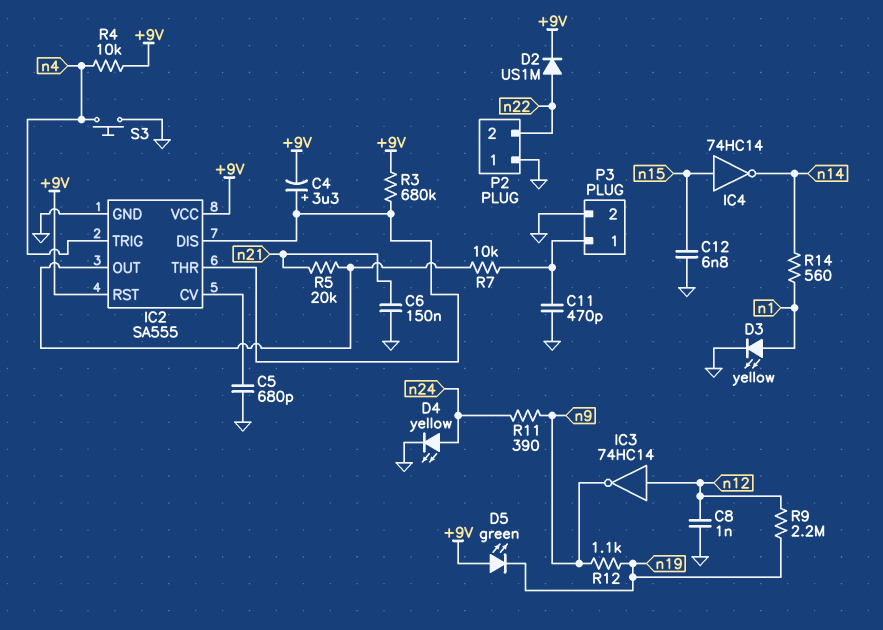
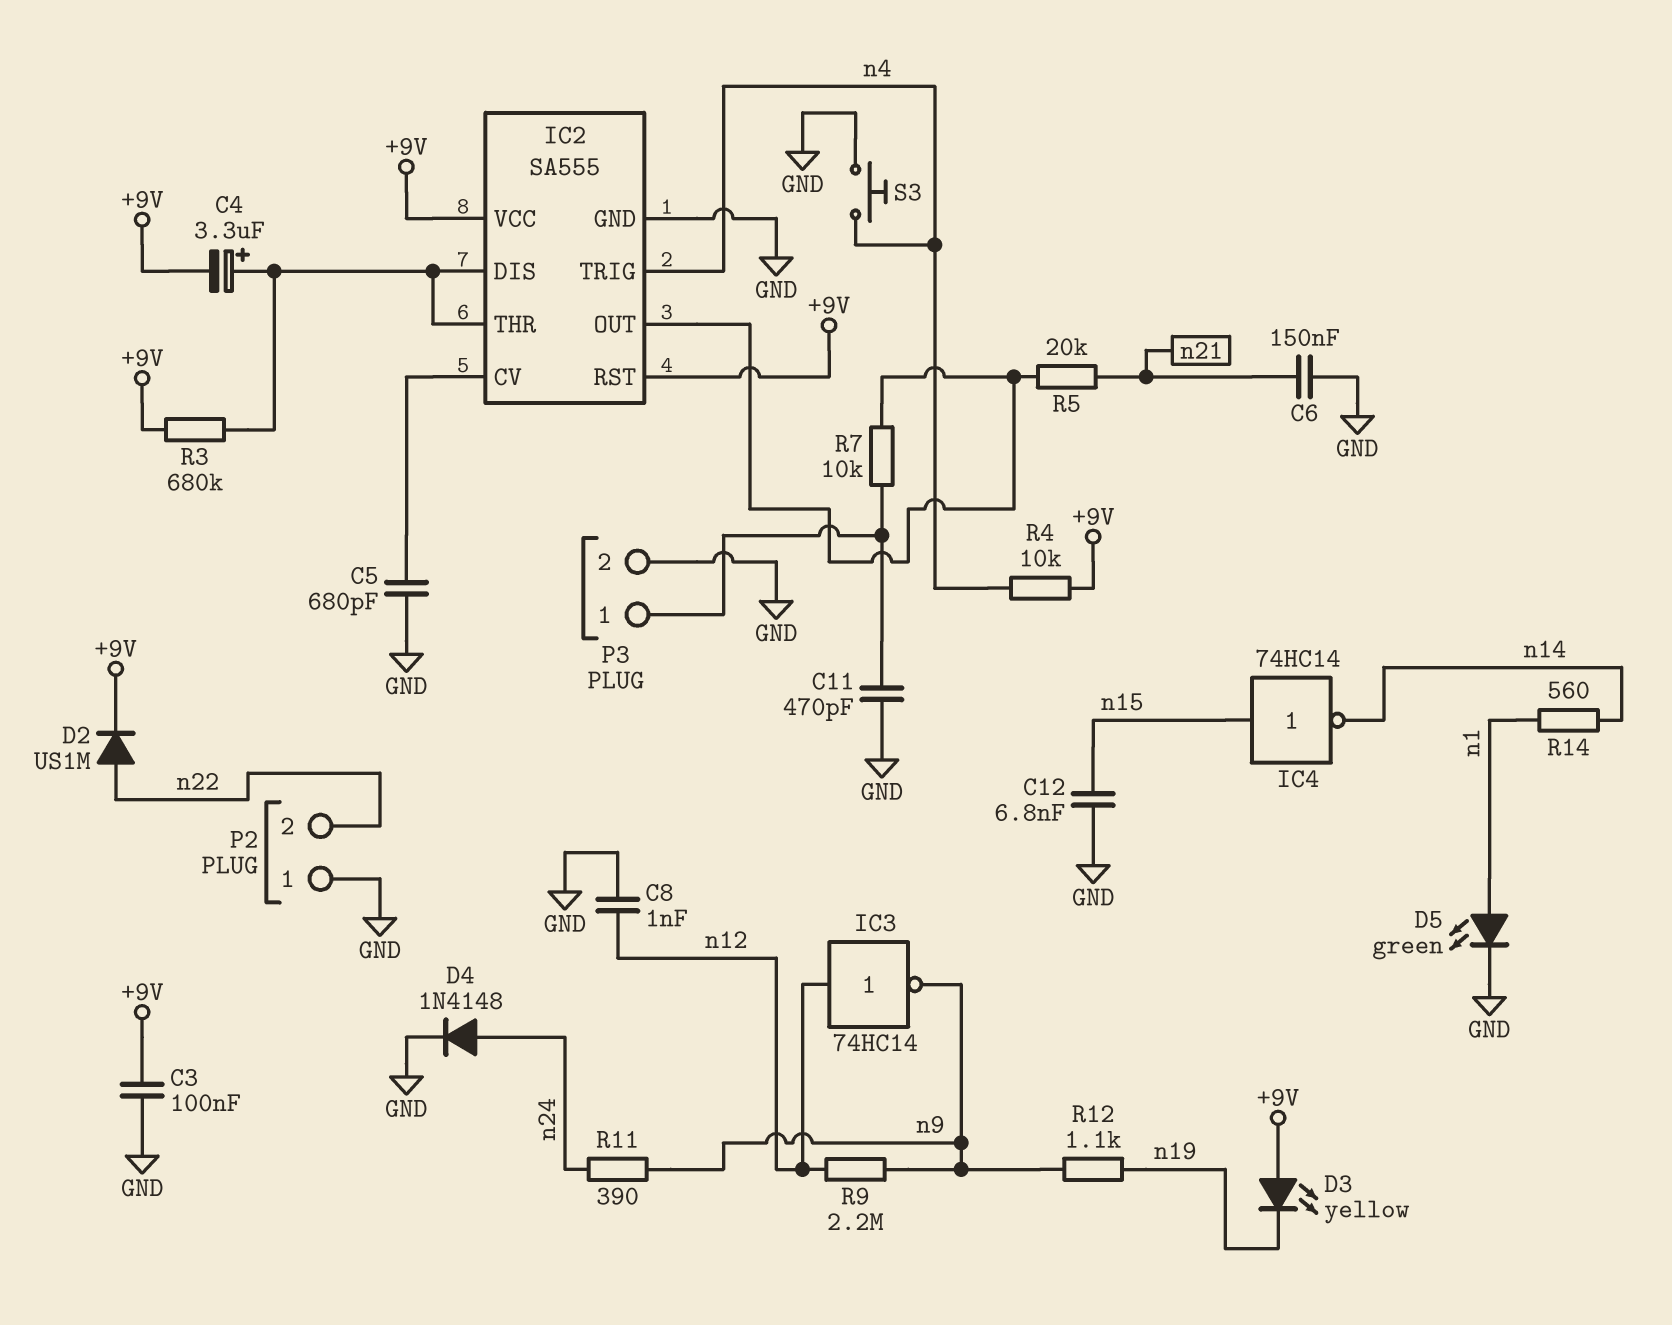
C3: none -> 100nF (+9V, GND)
D3: LED yellow (A n1, K GND) -> LED yellow (A +9V, K n19)
D4: LED yellow (A n24, K GND) -> diode 1N4148 (A n24, K GND)
D5: LED green (A +9V, K n19) -> LED green (A n1, K GND)
R9: 2.2M (n12, n19) -> 2.2M (n9, n12)

